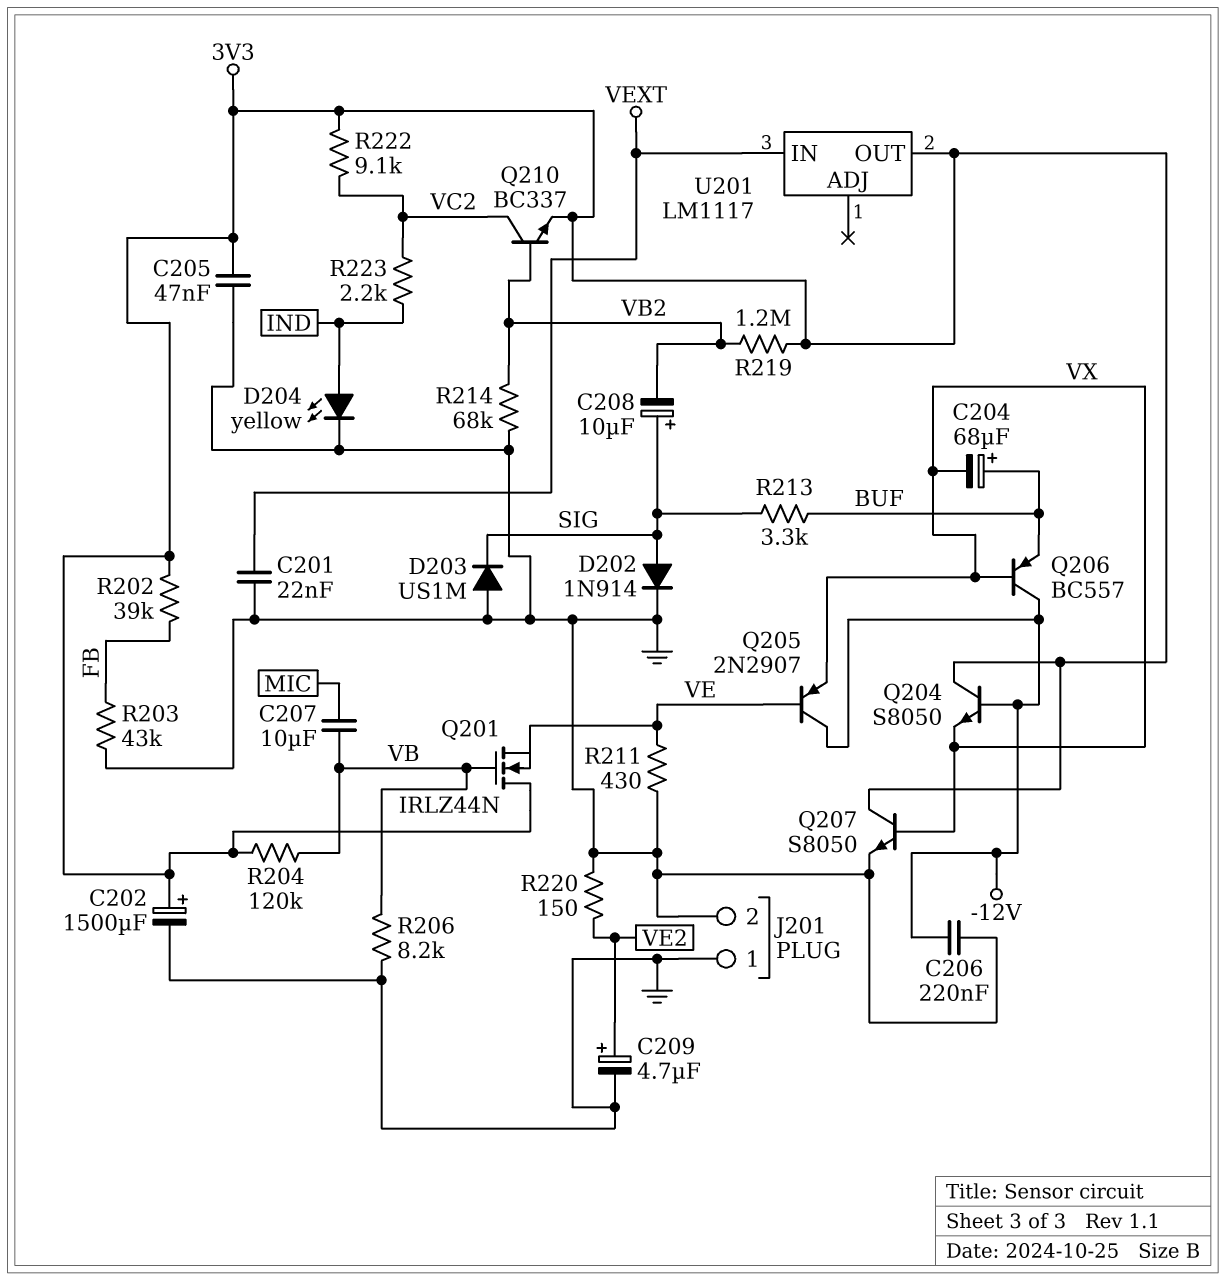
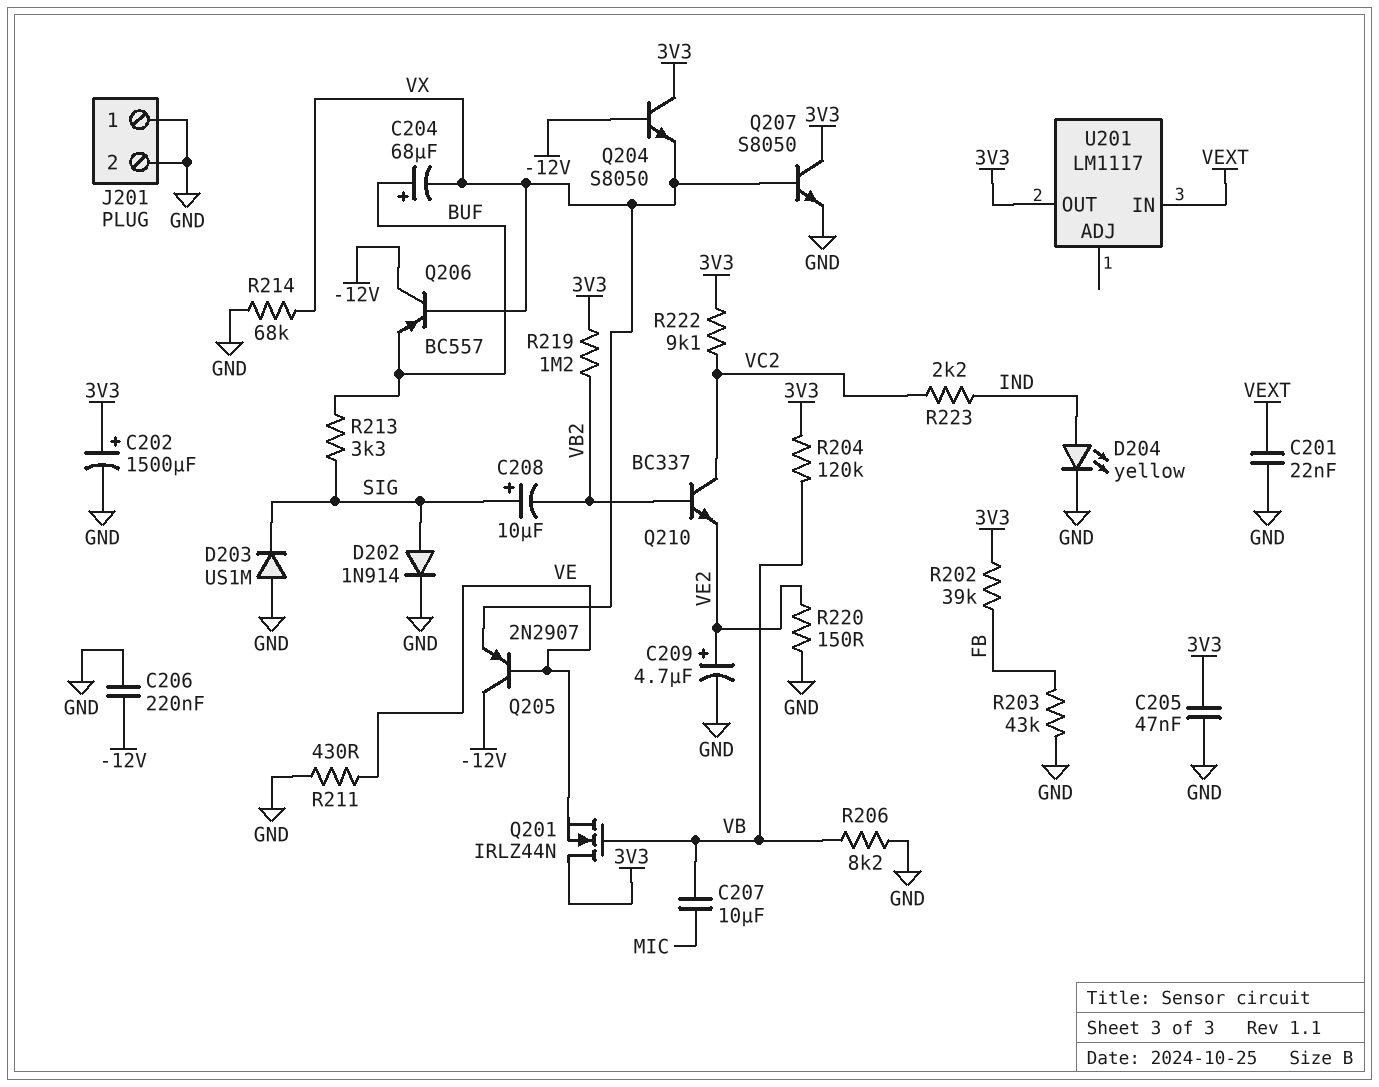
Q210: NPN BC337 (B VB2, C VC2, E 3V3) -> NPN BC337 (B VB2, C VC2, E VE2)
R214: 68k (GND, VB2) -> 68k (GND, VX)

